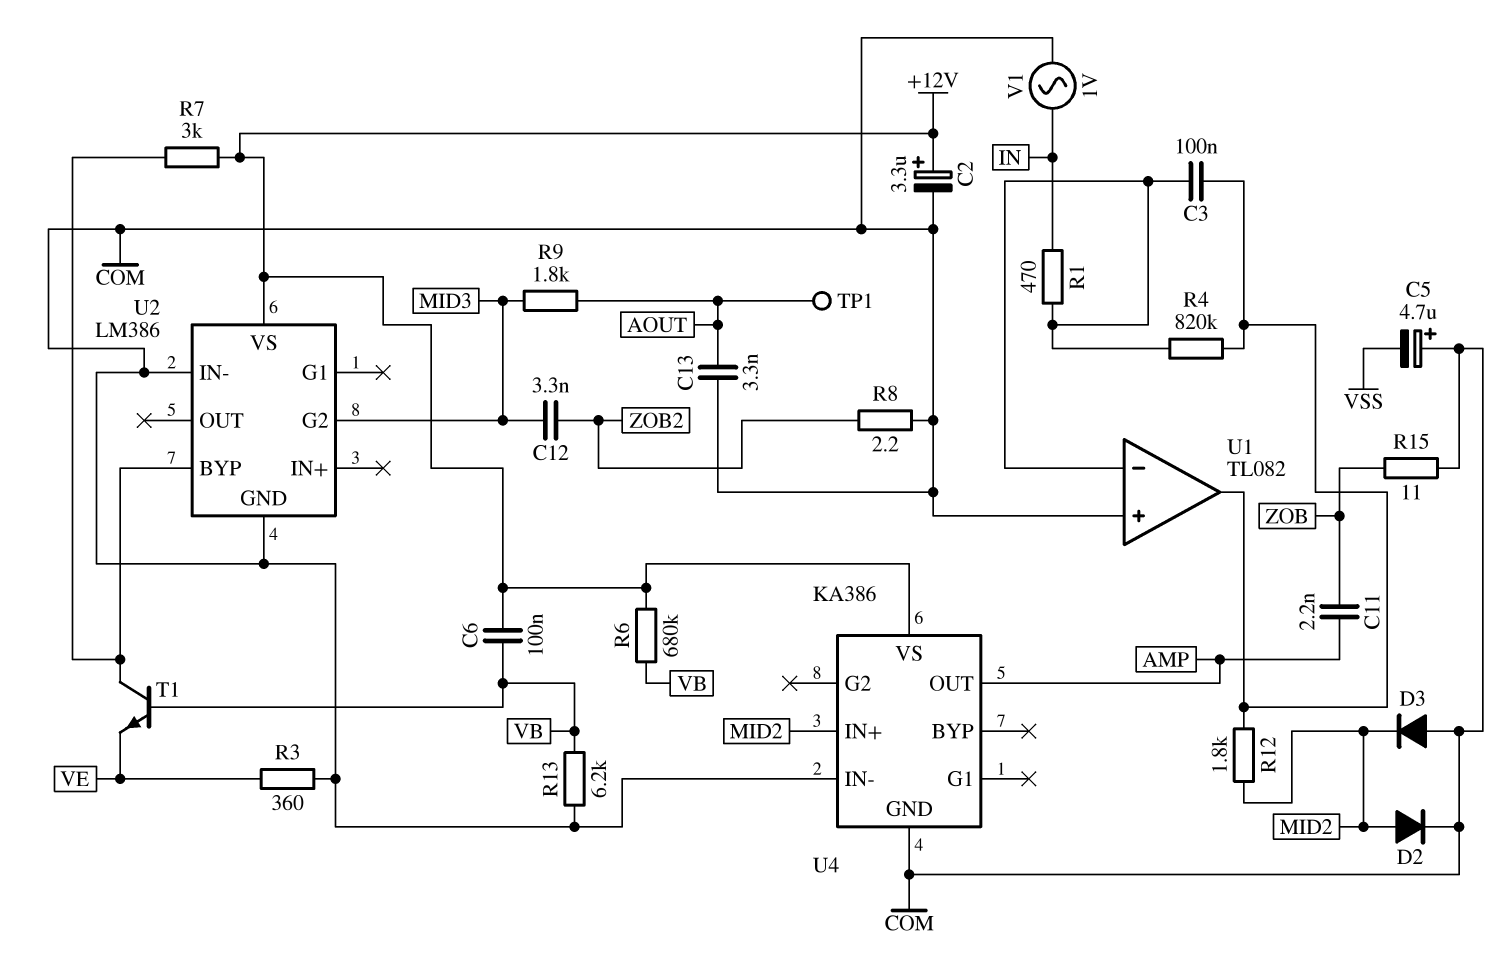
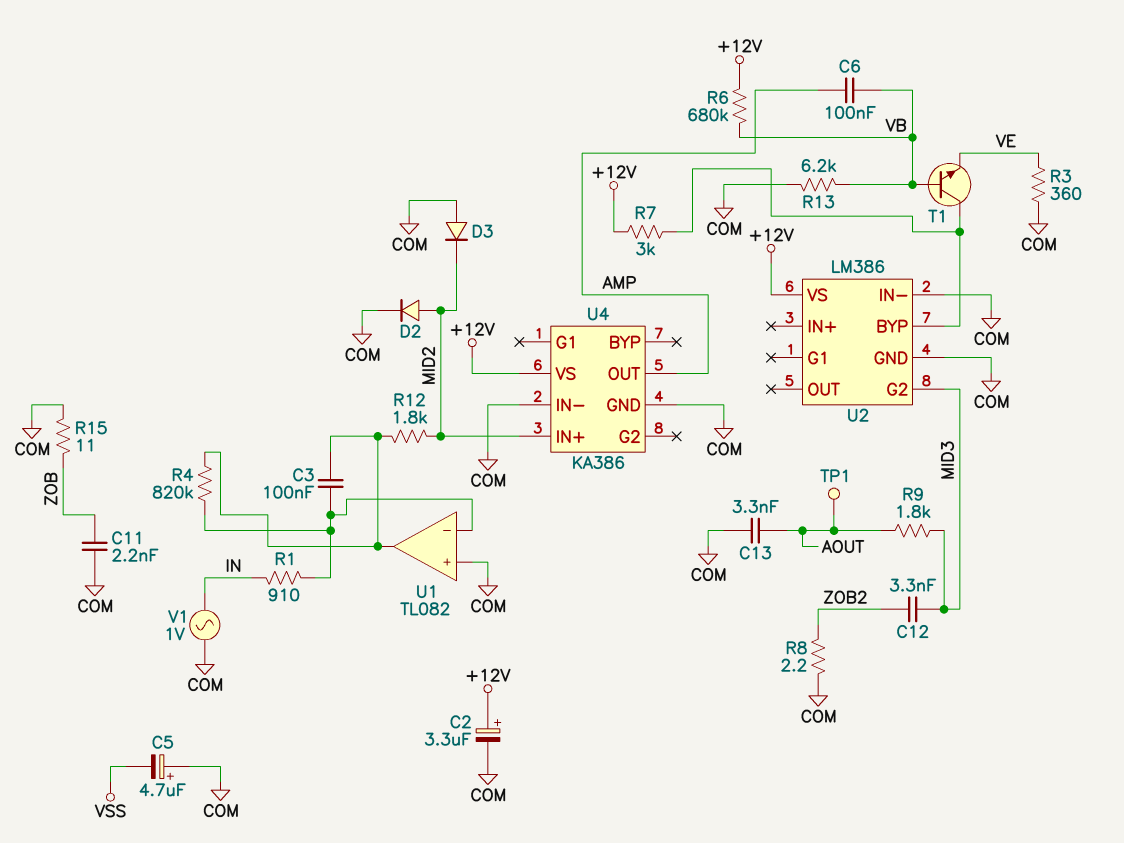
C6: 100nF (+12V, VB) -> 100nF (AMP, VB)
C11: 2.2nF (AMP, ZOB) -> 2.2nF (COM, ZOB)
R1: 470 (IN, U1/in-) -> 910 (IN, U1/in-)

